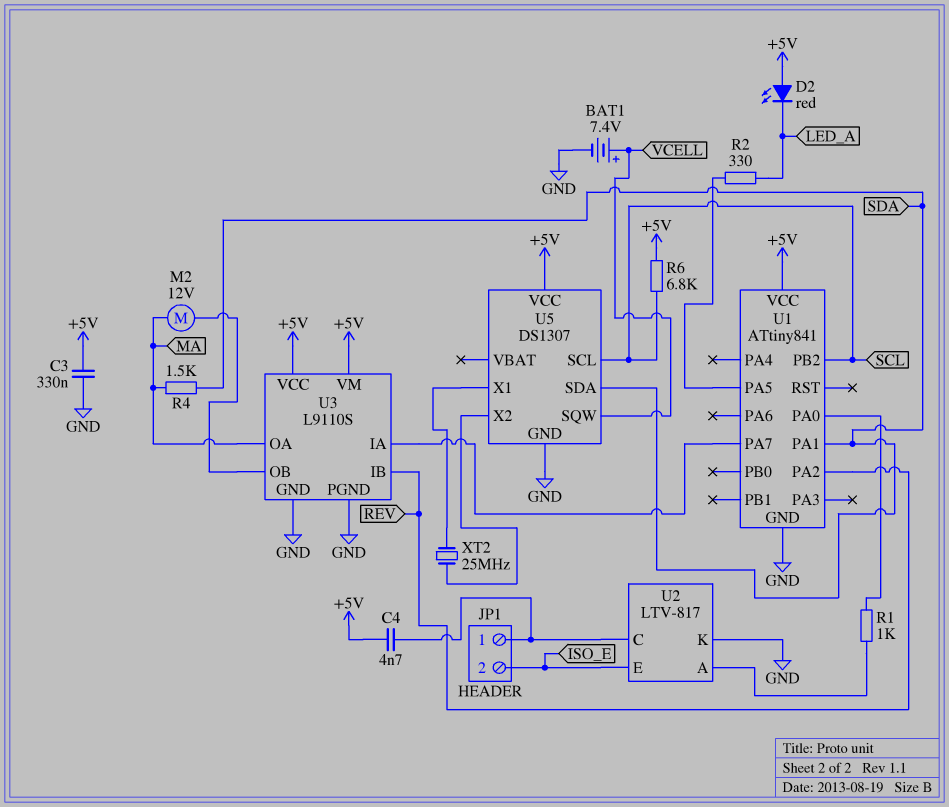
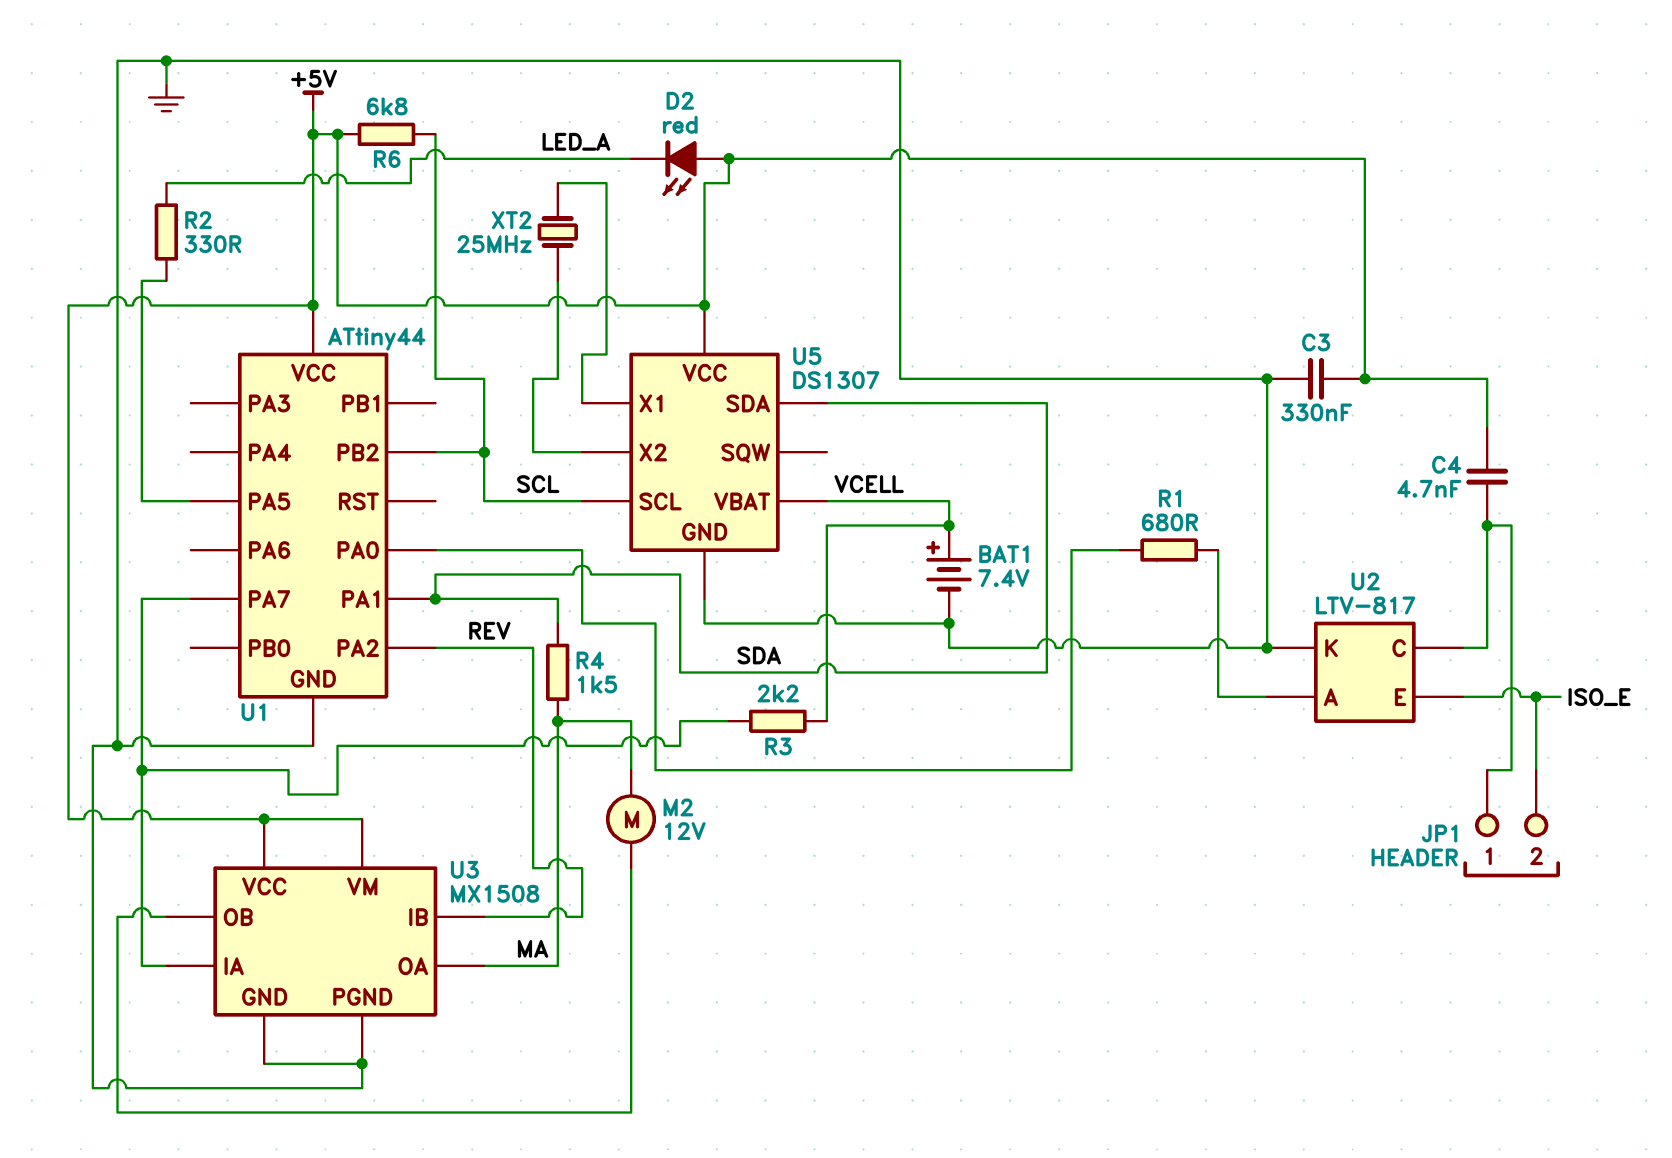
R1: 1k (U1/PA0, U2/A) -> 680 (U1/PA0, U2/A)
R3: none -> 2.2k (U1/PA7, VCELL)
U1: ATtiny841 -> ATtiny44
U3: L9110S -> MX1508
U5 pin SQW: VCELL -> none
U5 pin VBAT: none -> VCELL

